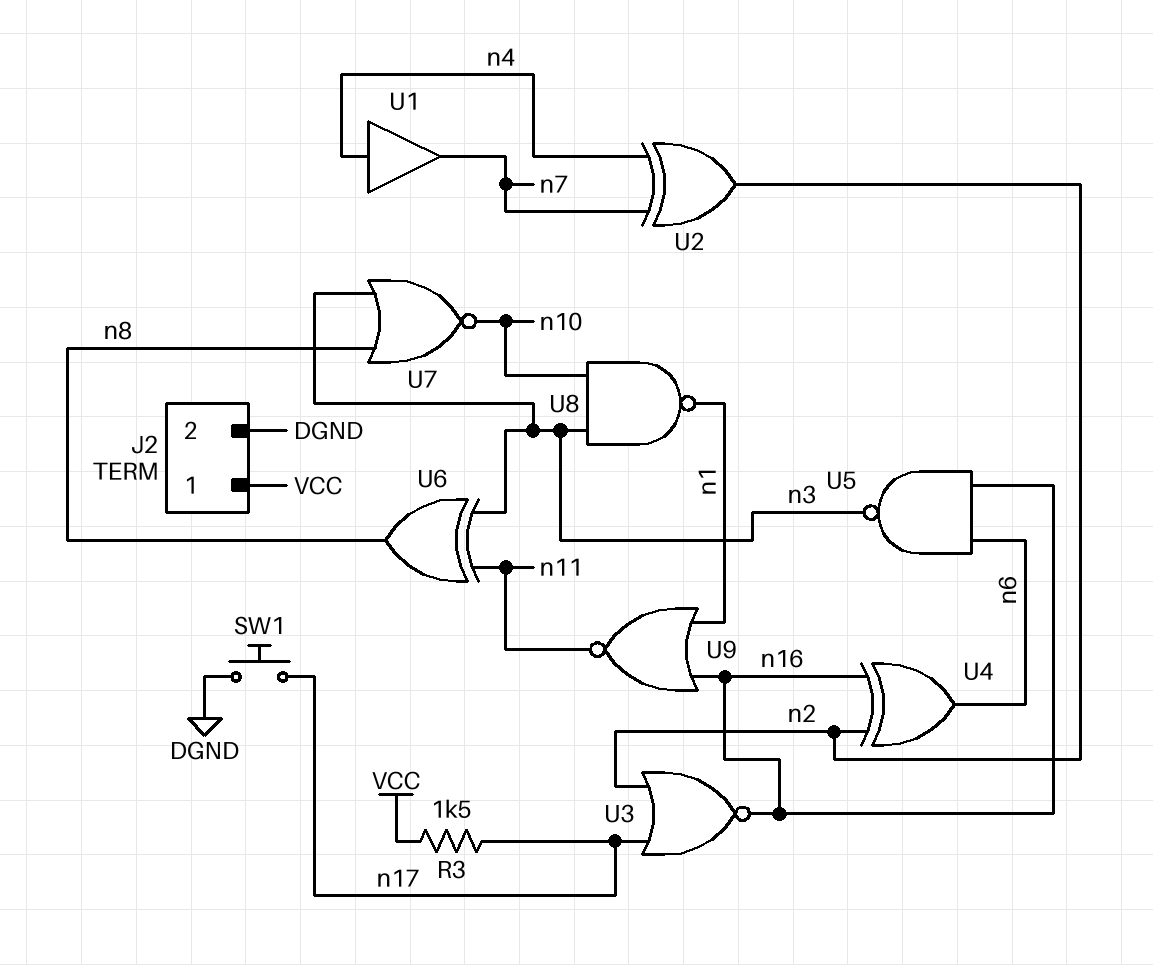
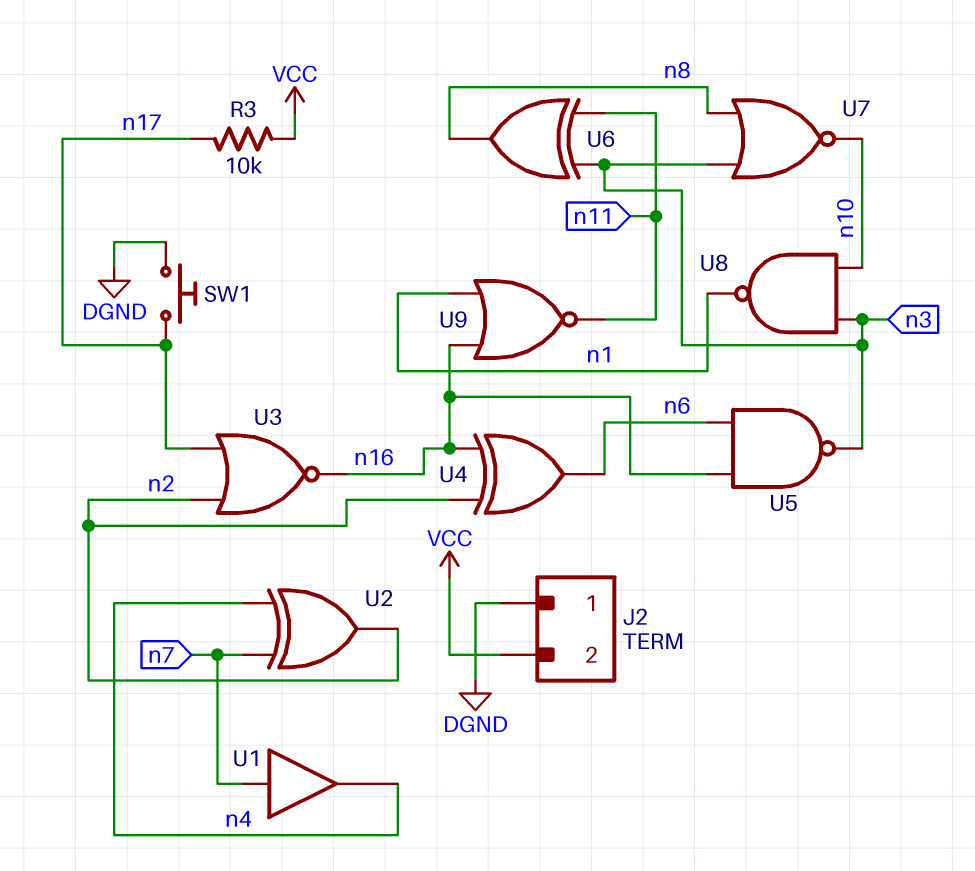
J2 pin 1: VCC -> DGND
J2 pin 2: DGND -> VCC
R3: 1.5k (VCC, n17) -> 10k (VCC, n17)
U1: buffer (in n4, out n7) -> buffer (in n7, out n4)

